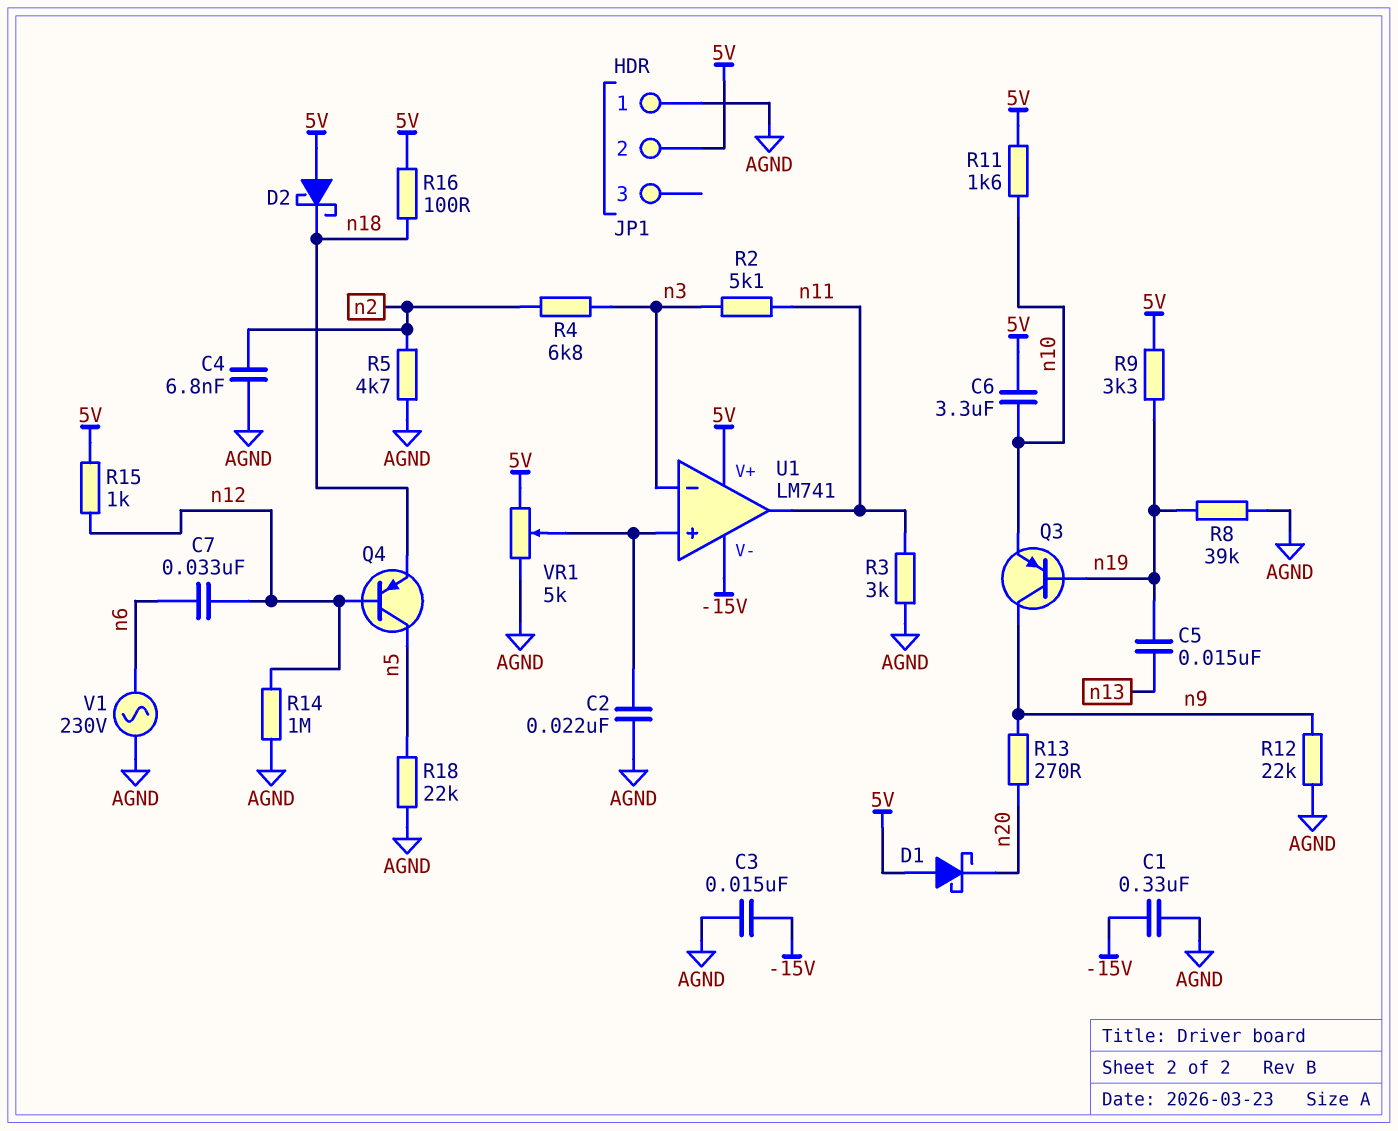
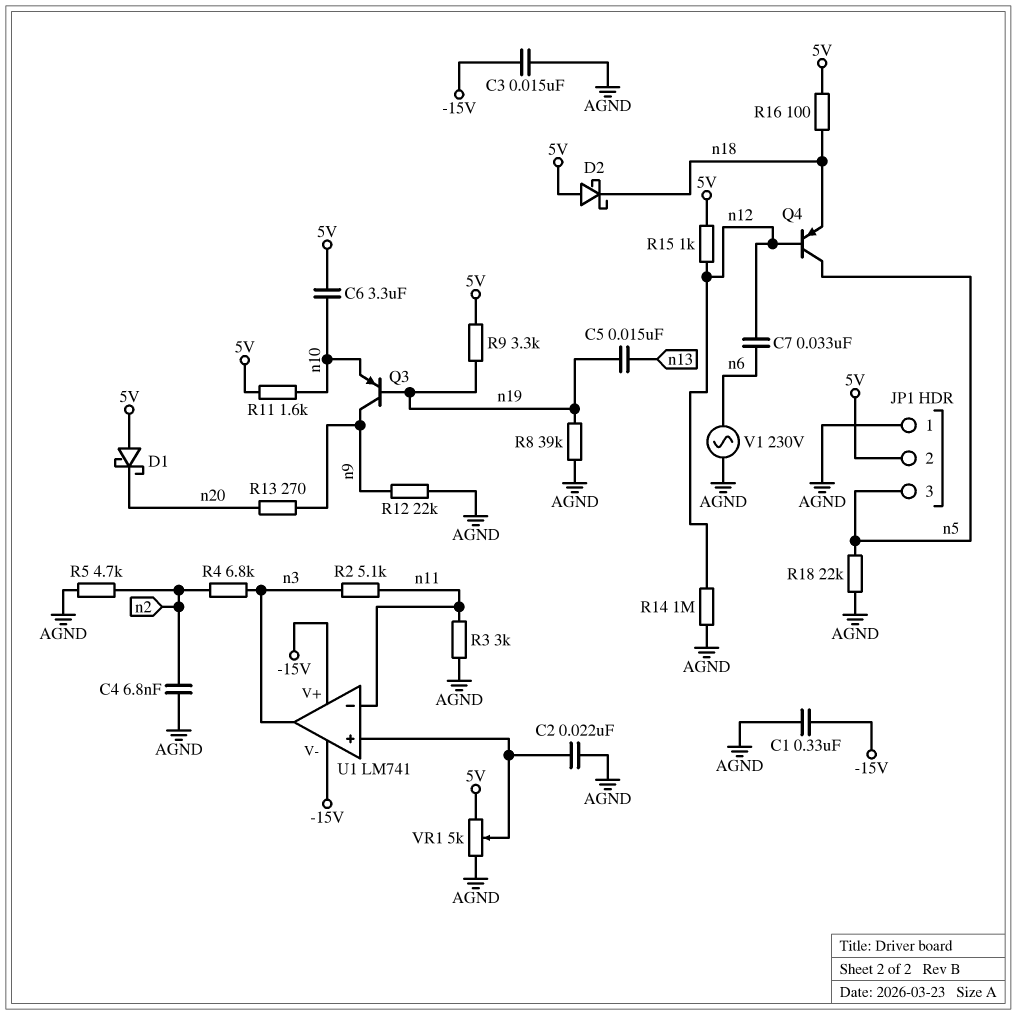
JP1 pin 3: none -> n5
U1 pin V+: 5V -> -15V
U1 pin in-: n3 -> n11
U1 pin out: n11 -> n3

